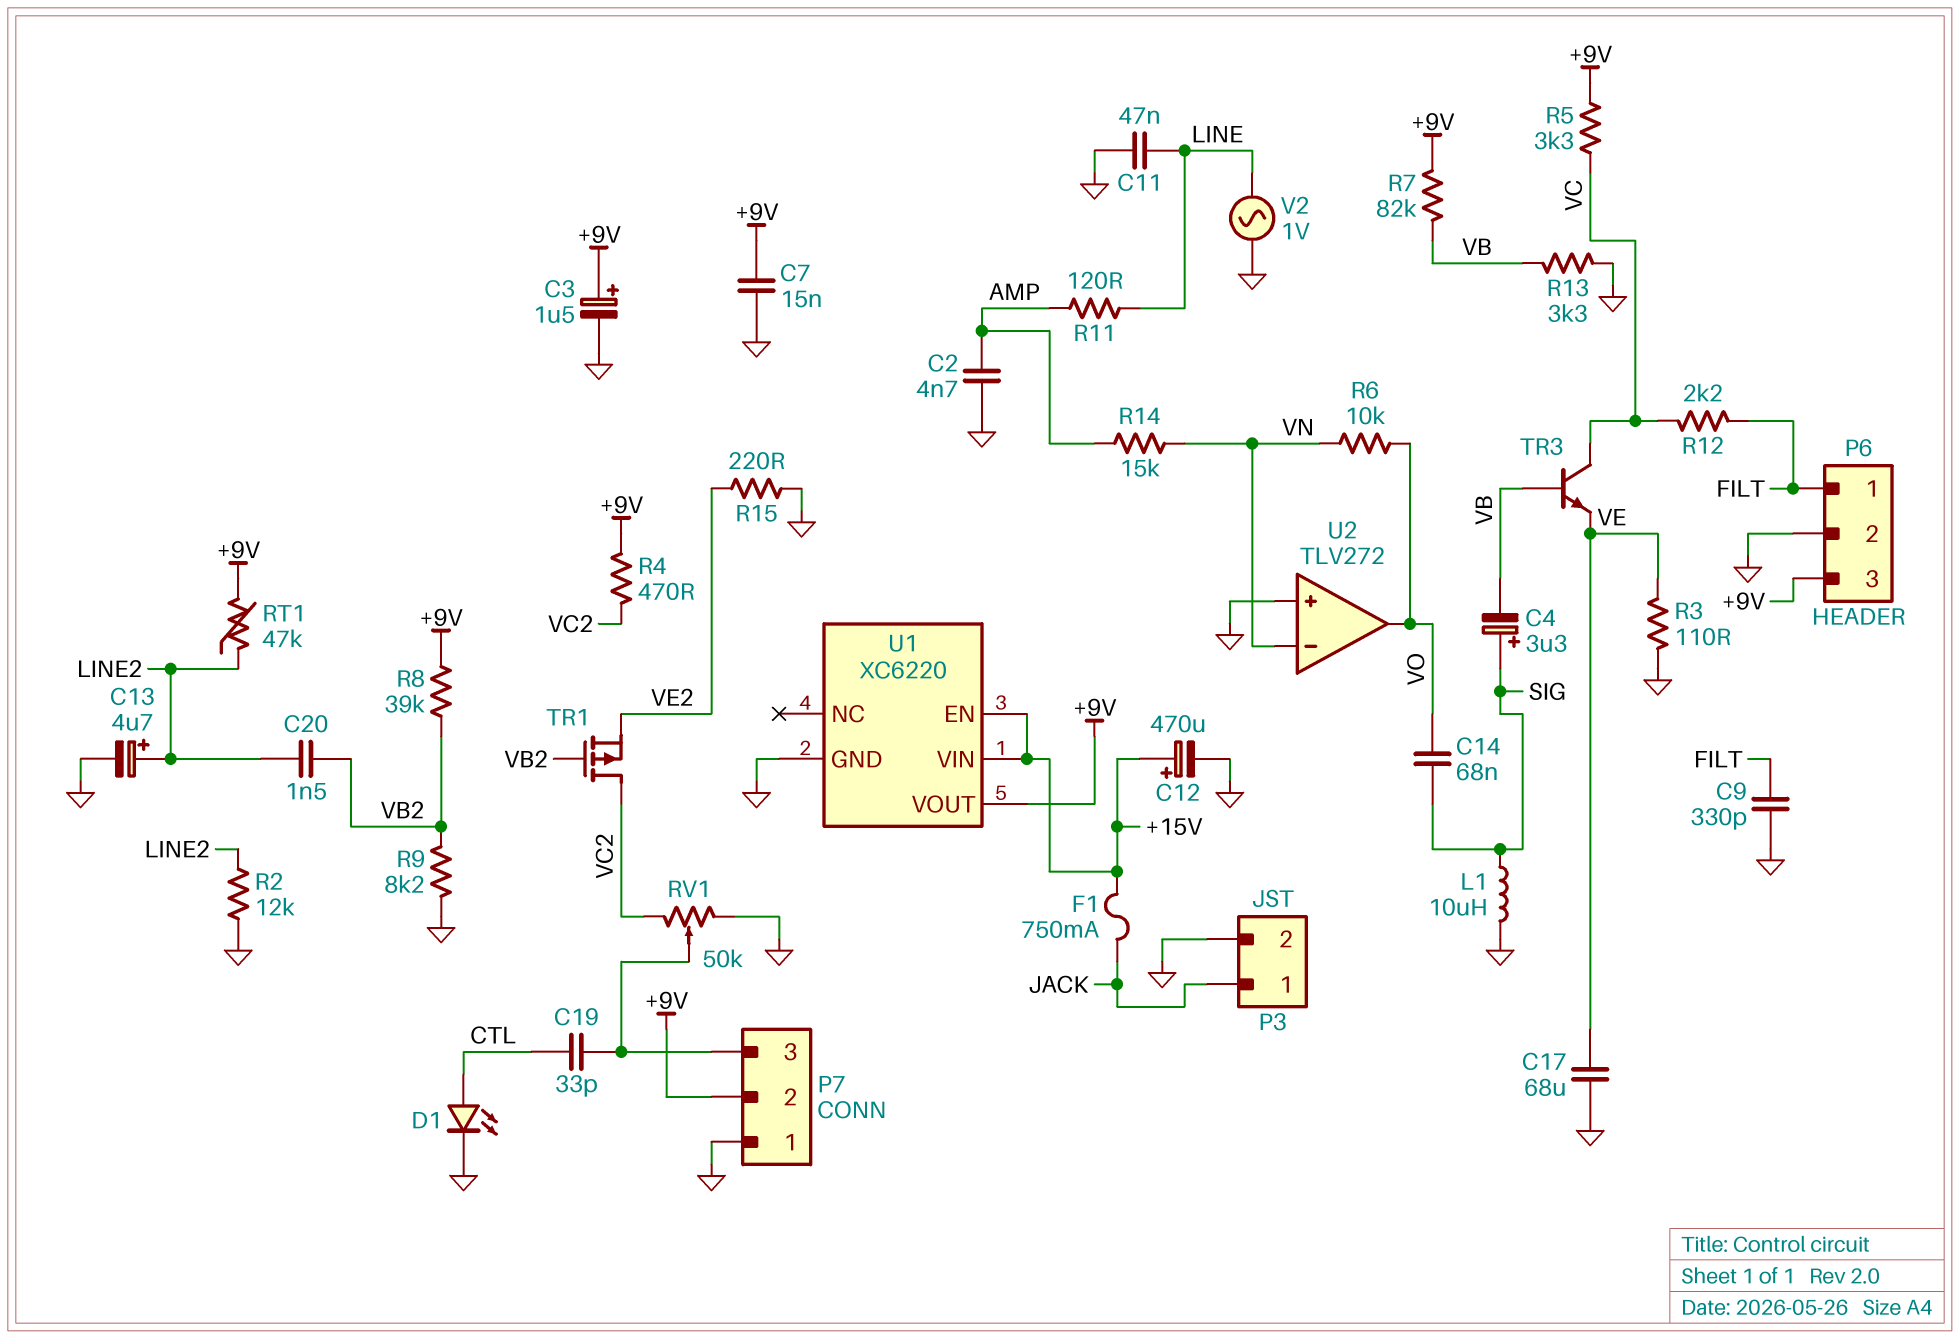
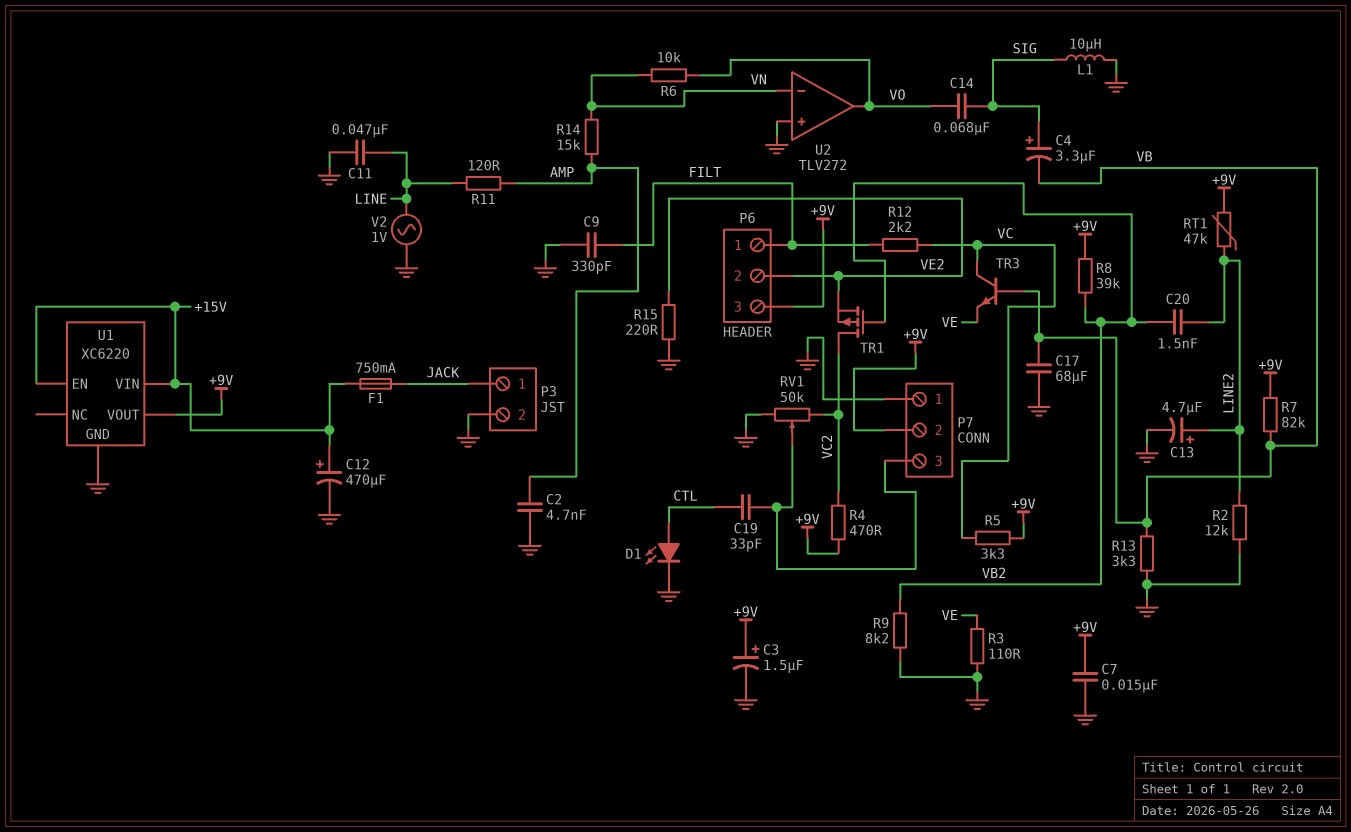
C17: 68uF (GND, VE) -> 68uF (GND, VB)
P6 pin 2: GND -> VE2

